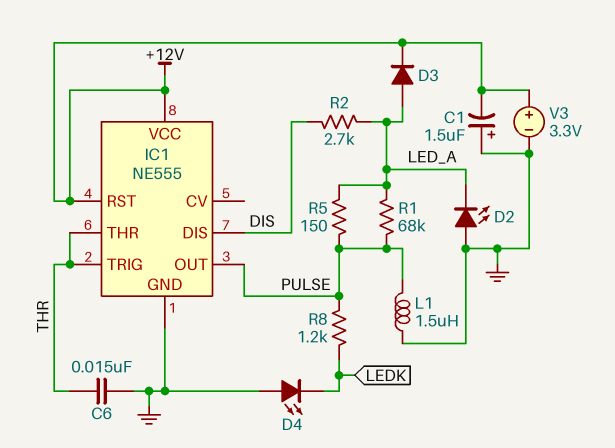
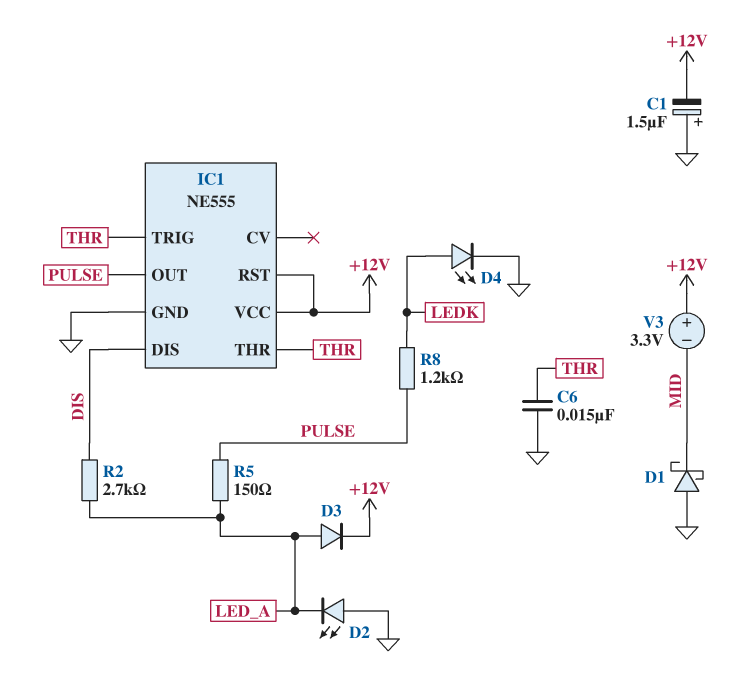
D1: none -> schottky (A GND, K MID)
D4: LED (A GND, K LEDK) -> LED (A LEDK, K GND)
L1: 1.5uH (GND, PULSE) -> none
R1: 68k (LED_A, PULSE) -> none
V3: 3.3V (plus +12V, minus GND) -> 3.3V (plus +12V, minus MID)

